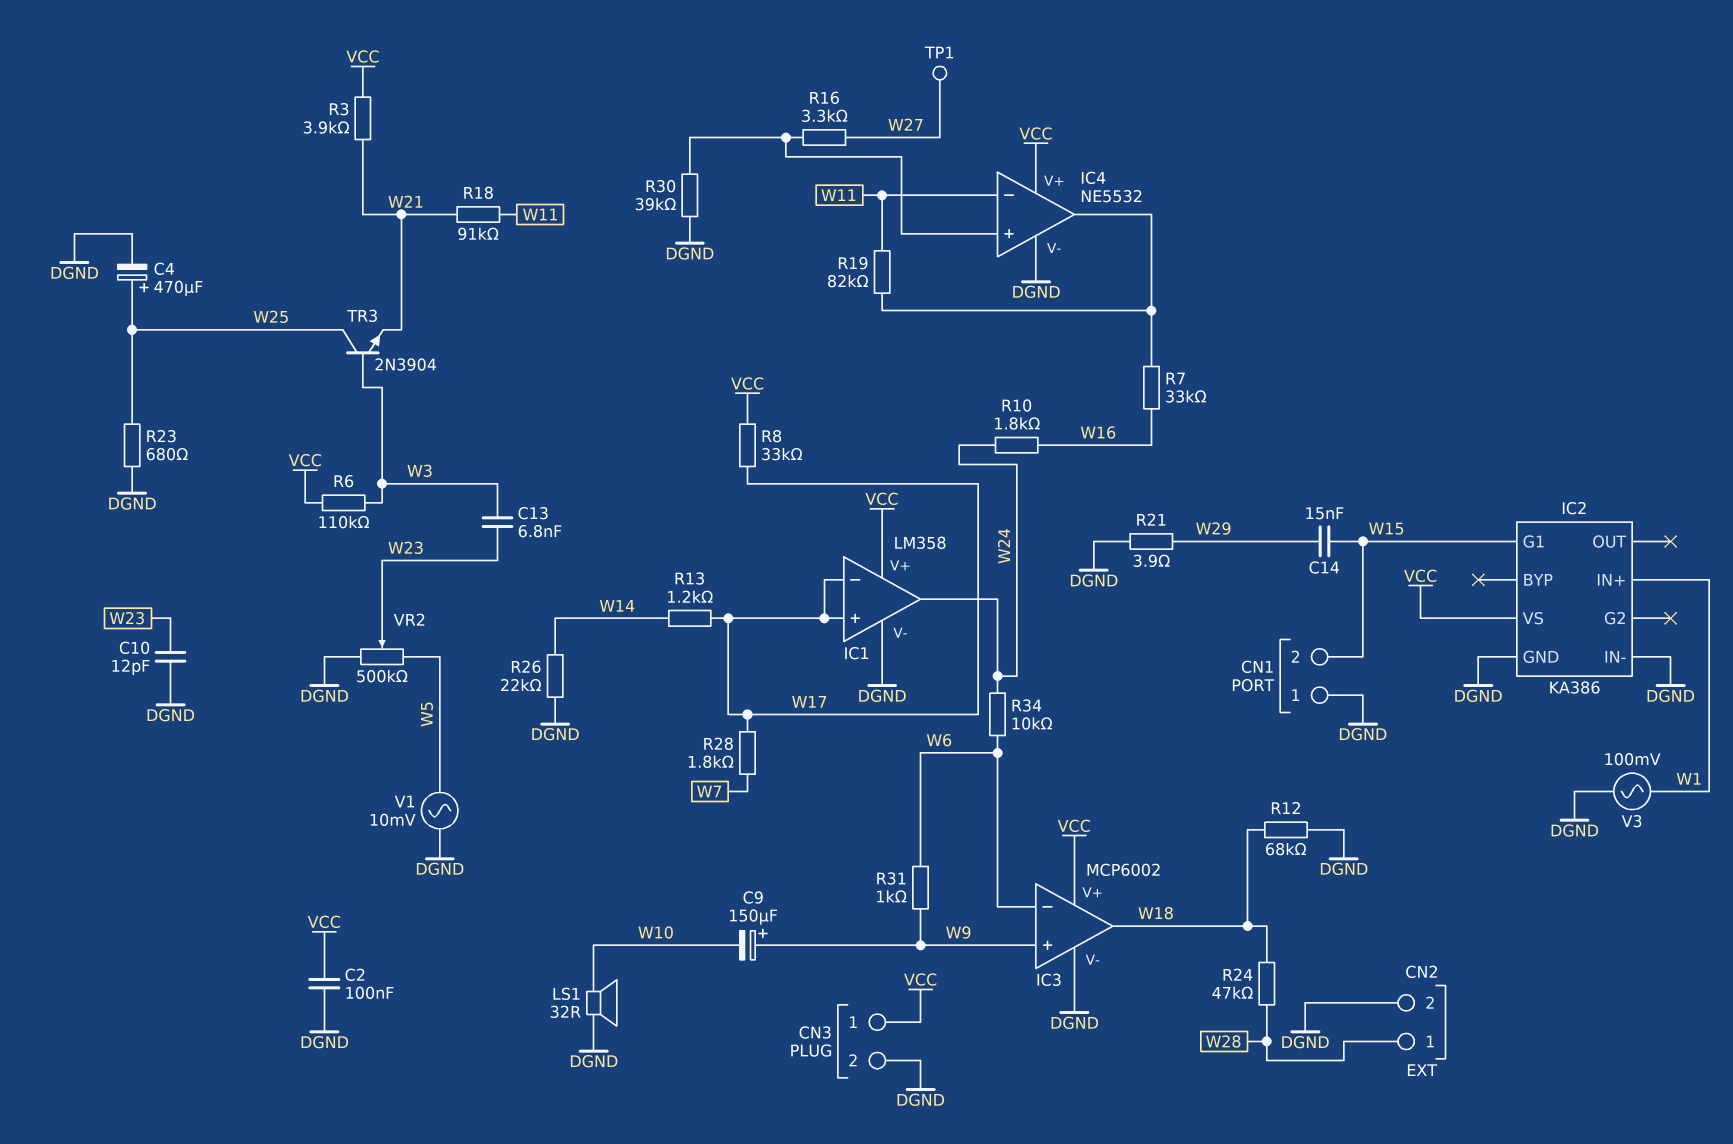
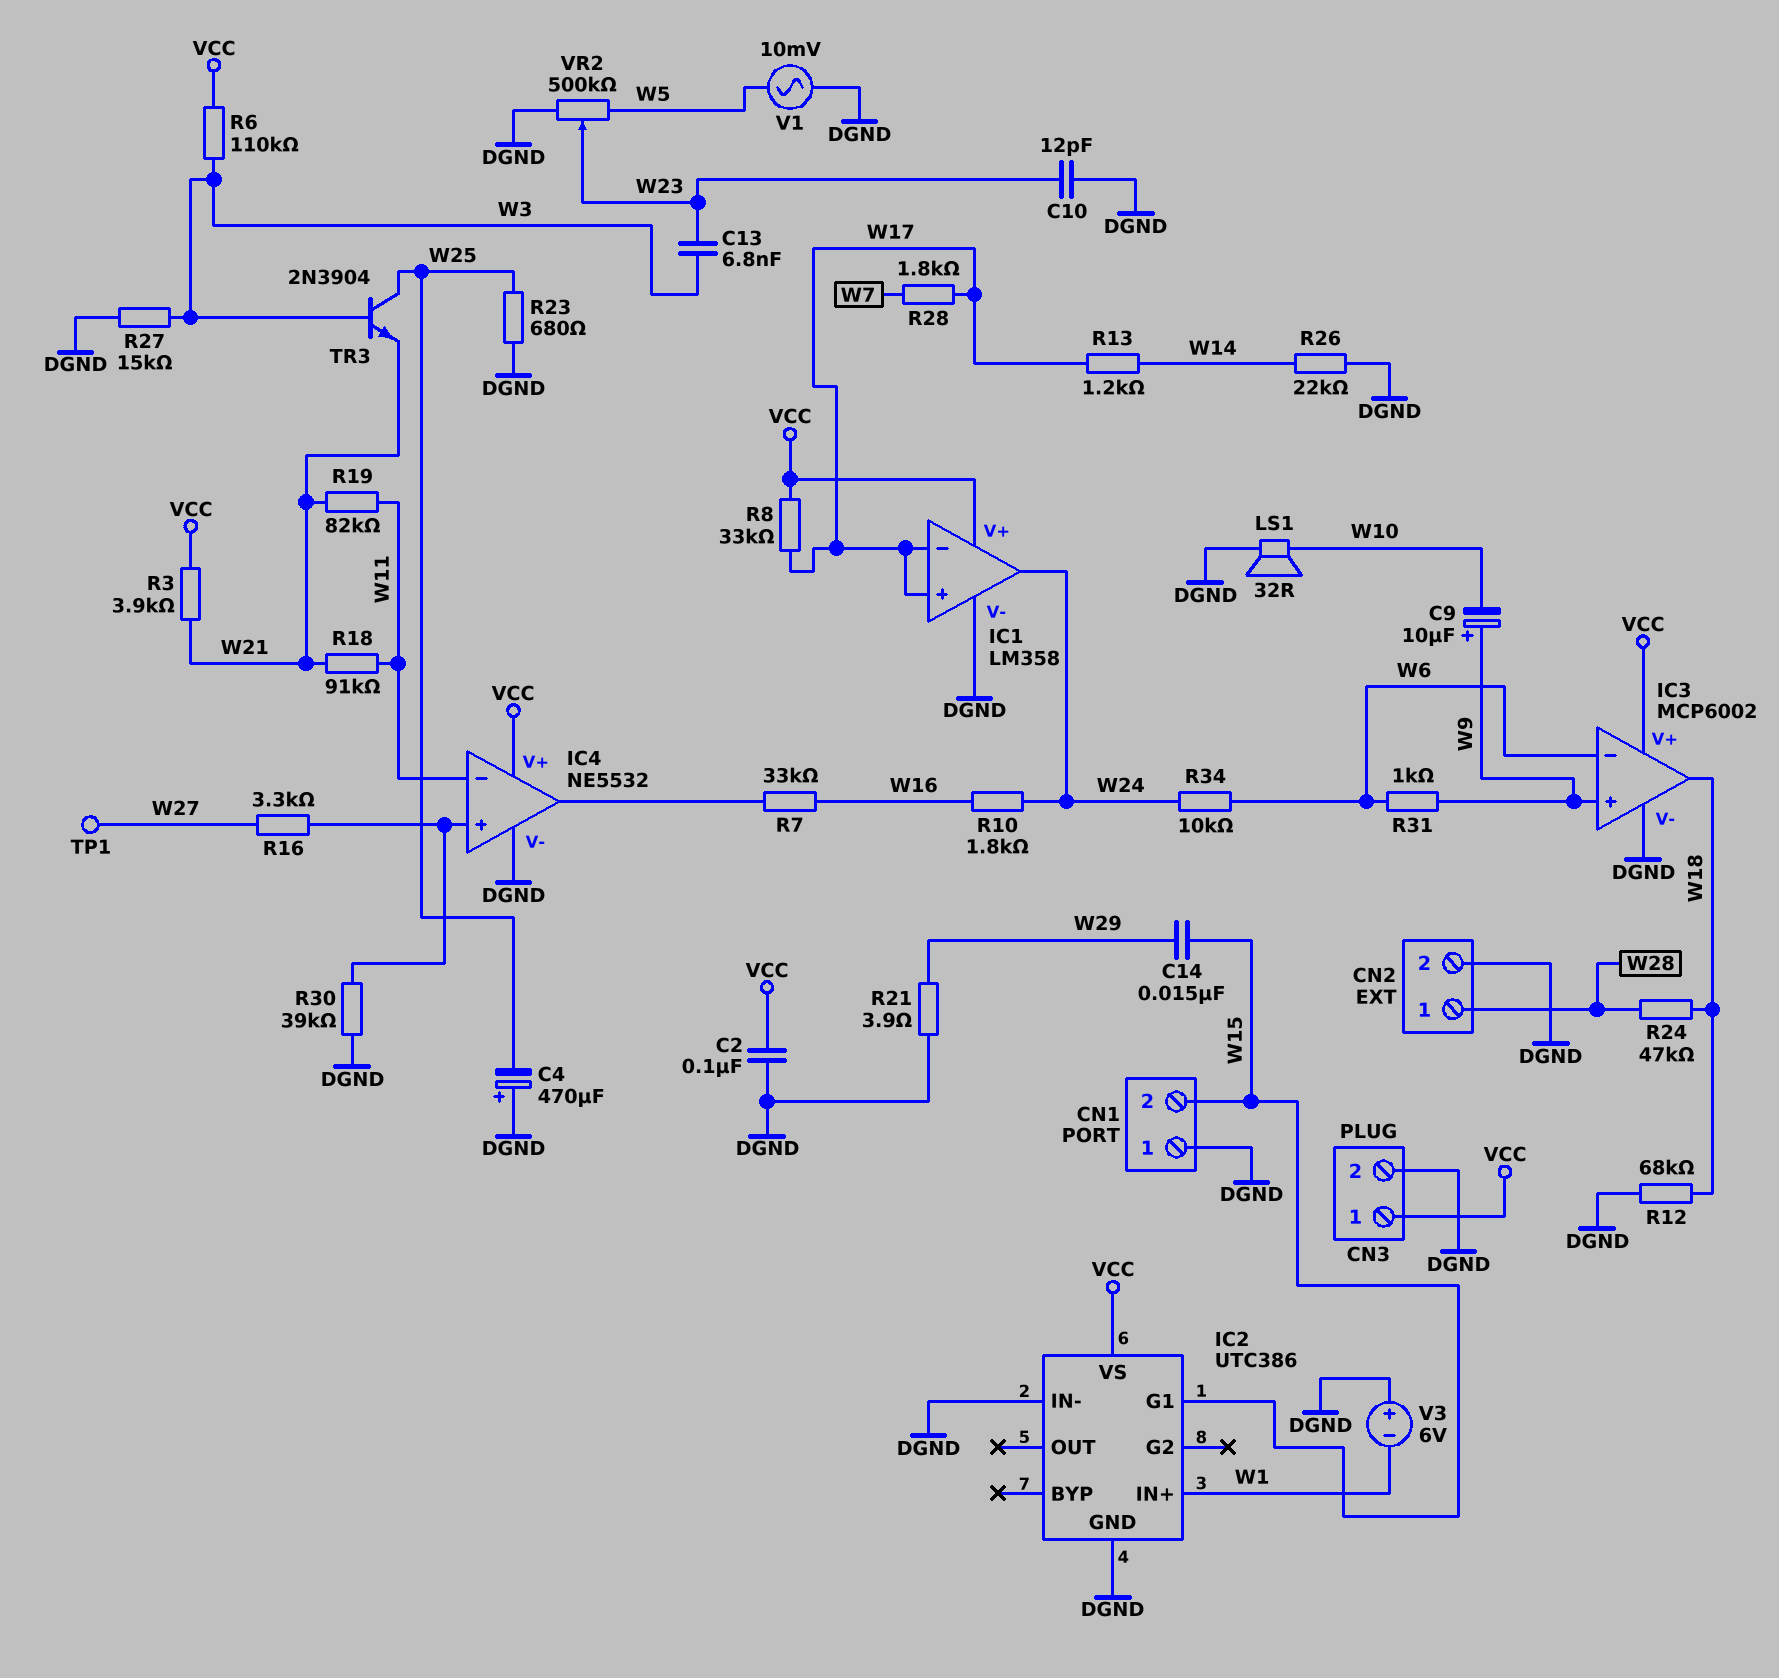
C4: 470uF (plus W25, minus DGND) -> 470uF (plus DGND, minus W25)
C9: 150uF (plus W9, minus W10) -> 10uF (plus W9, minus W10)
IC2: KA386 -> UTC386
R19: 82k (IC4/out, W11) -> 82k (W11, W21)
R27: none -> 15k (DGND, W3)
V3: AC 100mV (DGND, W1) -> 6V (plus DGND, minus W1)

